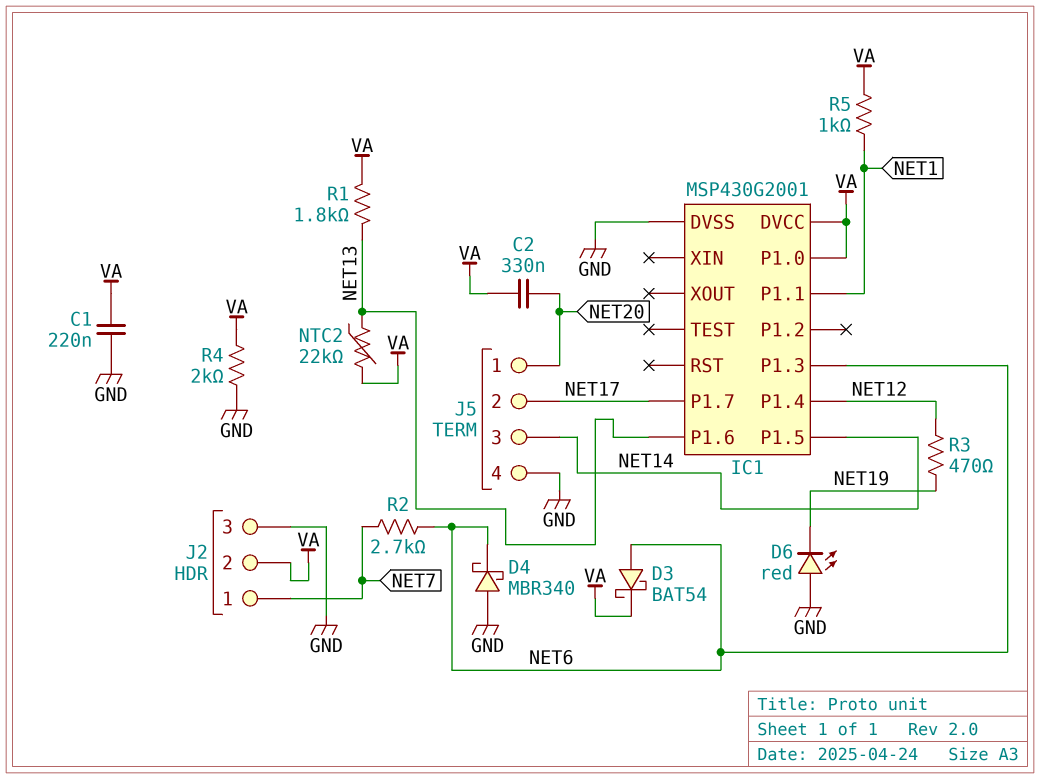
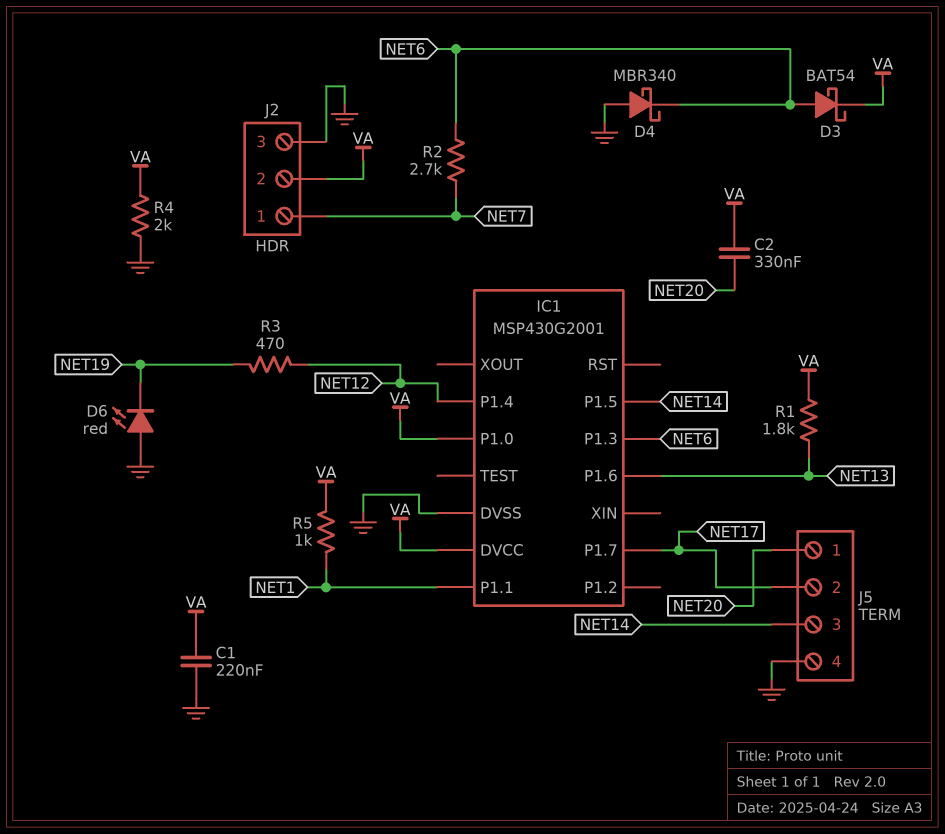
NTC2: 22k (NET13, VA) -> none

